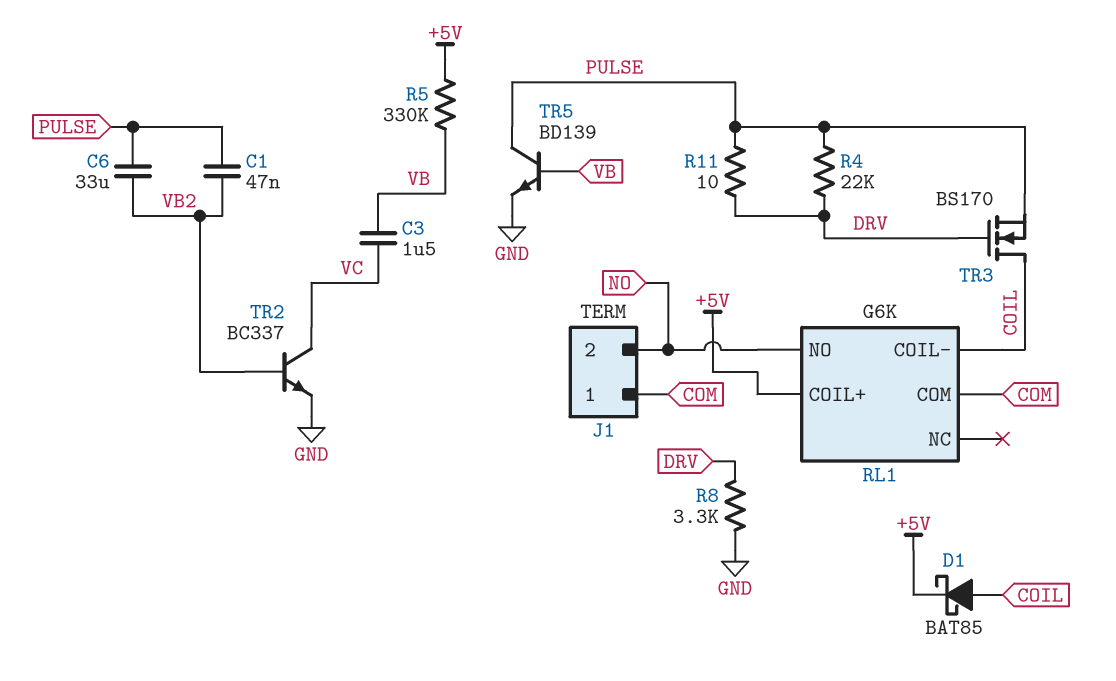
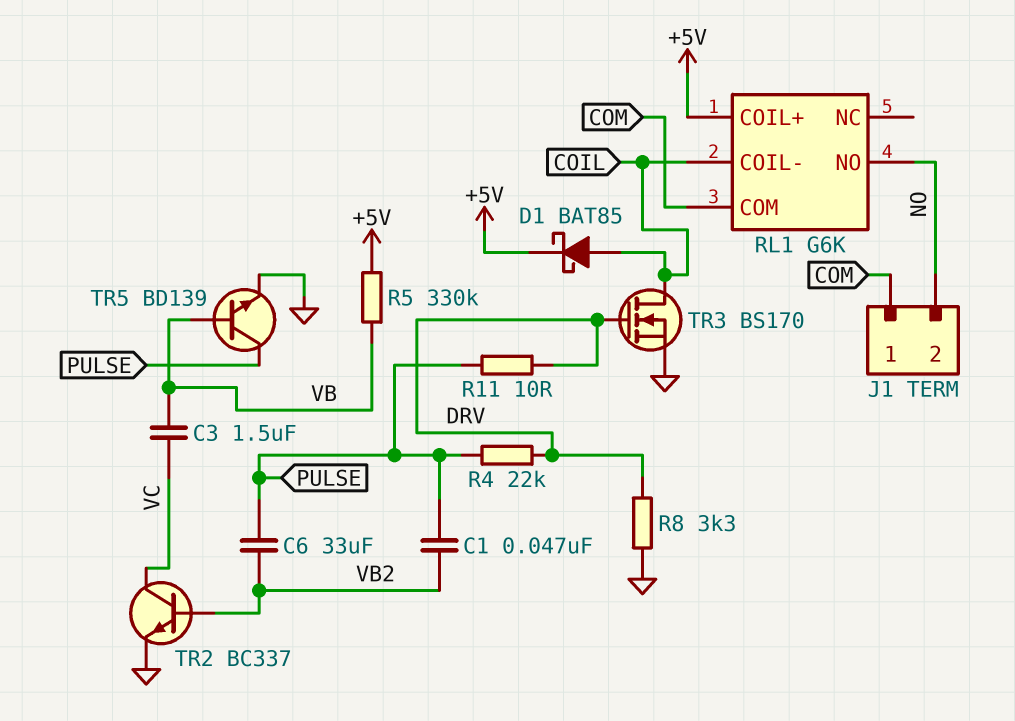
TR3: NMOS BS170 (G DRV, D COIL, S PULSE) -> NMOS BS170 (G DRV, D COIL, S GND)

